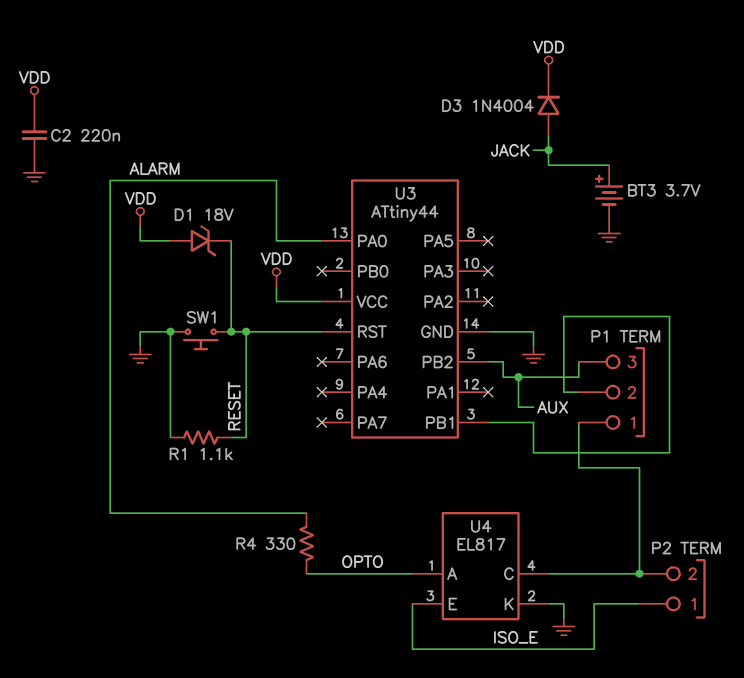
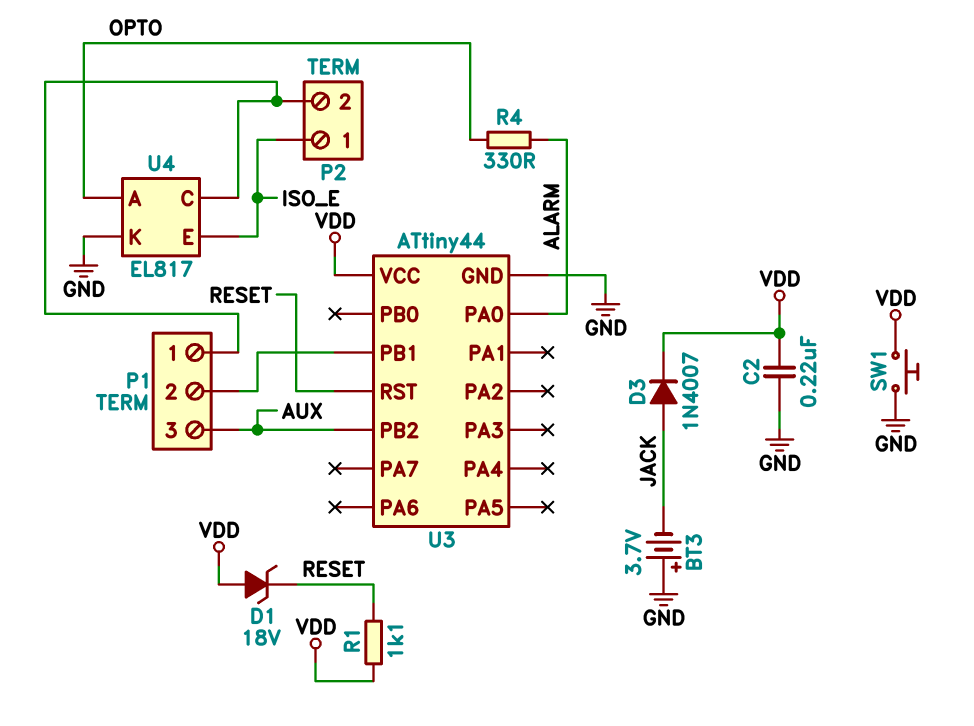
BT3: 3.7V (plus JACK, minus GND) -> 3.7V (plus GND, minus JACK)
D3: diode 1N4004 (A JACK, K VDD) -> diode 1N4007 (A JACK, K VDD)
R1: 1.1k (GND, RESET) -> 1.1k (RESET, VDD)
SW1: button (GND, RESET) -> button (GND, VDD)

